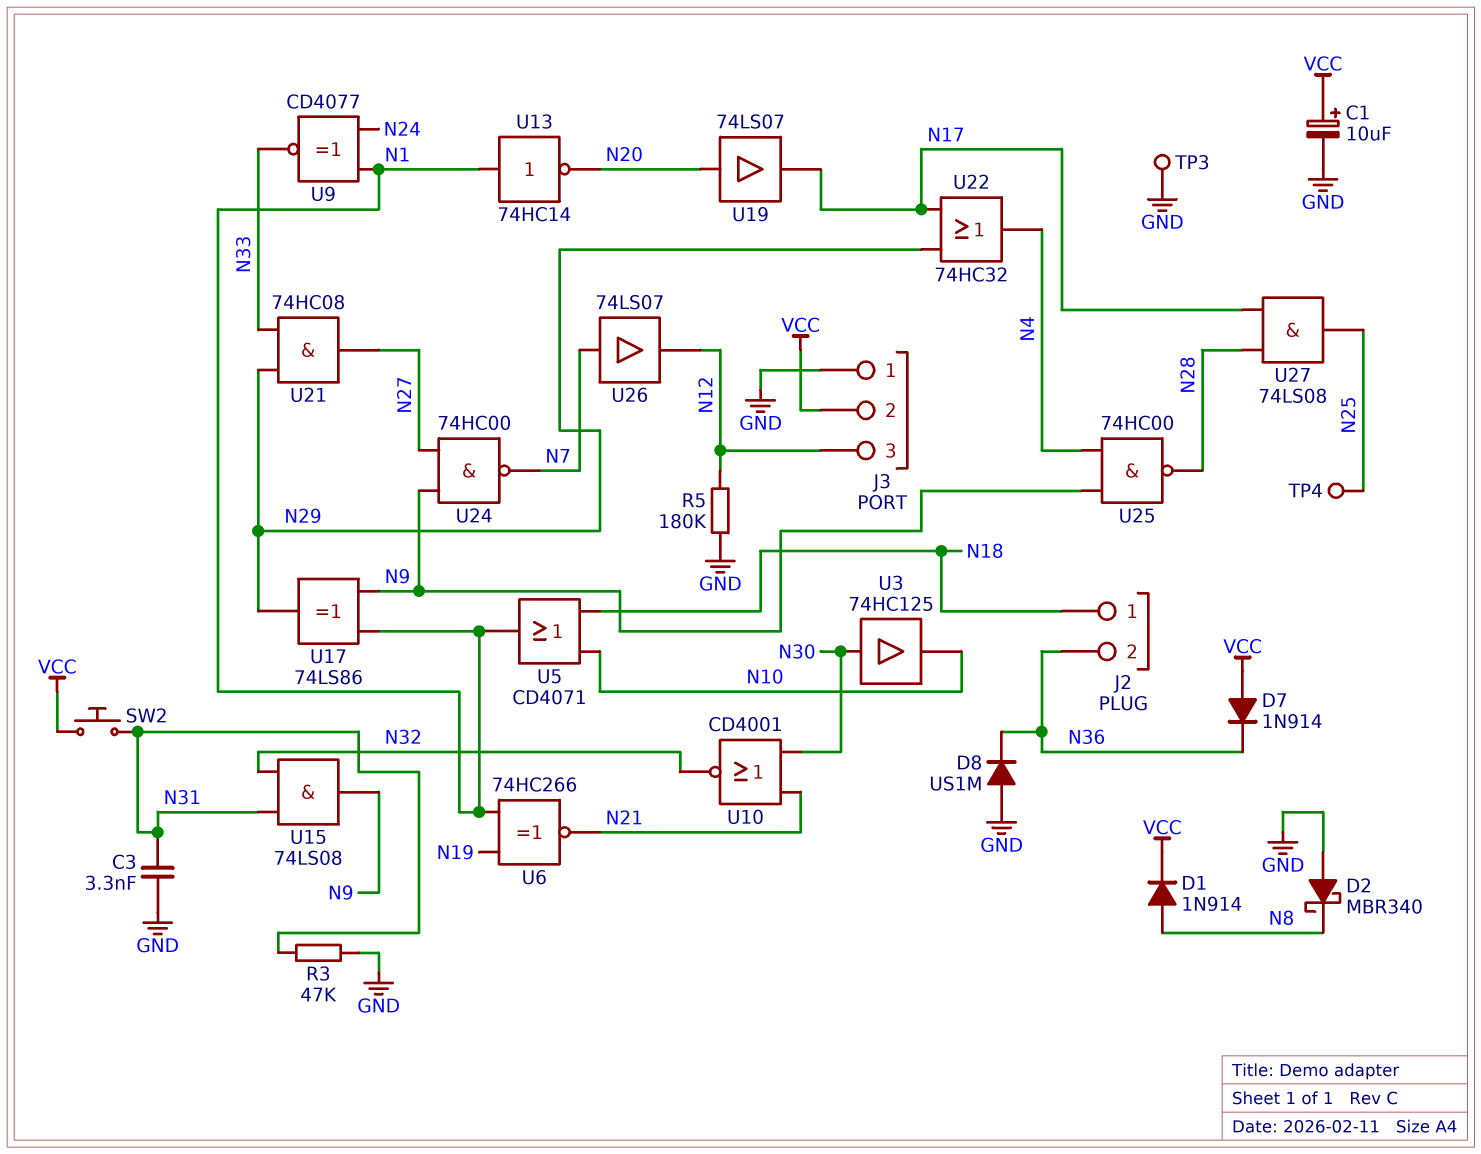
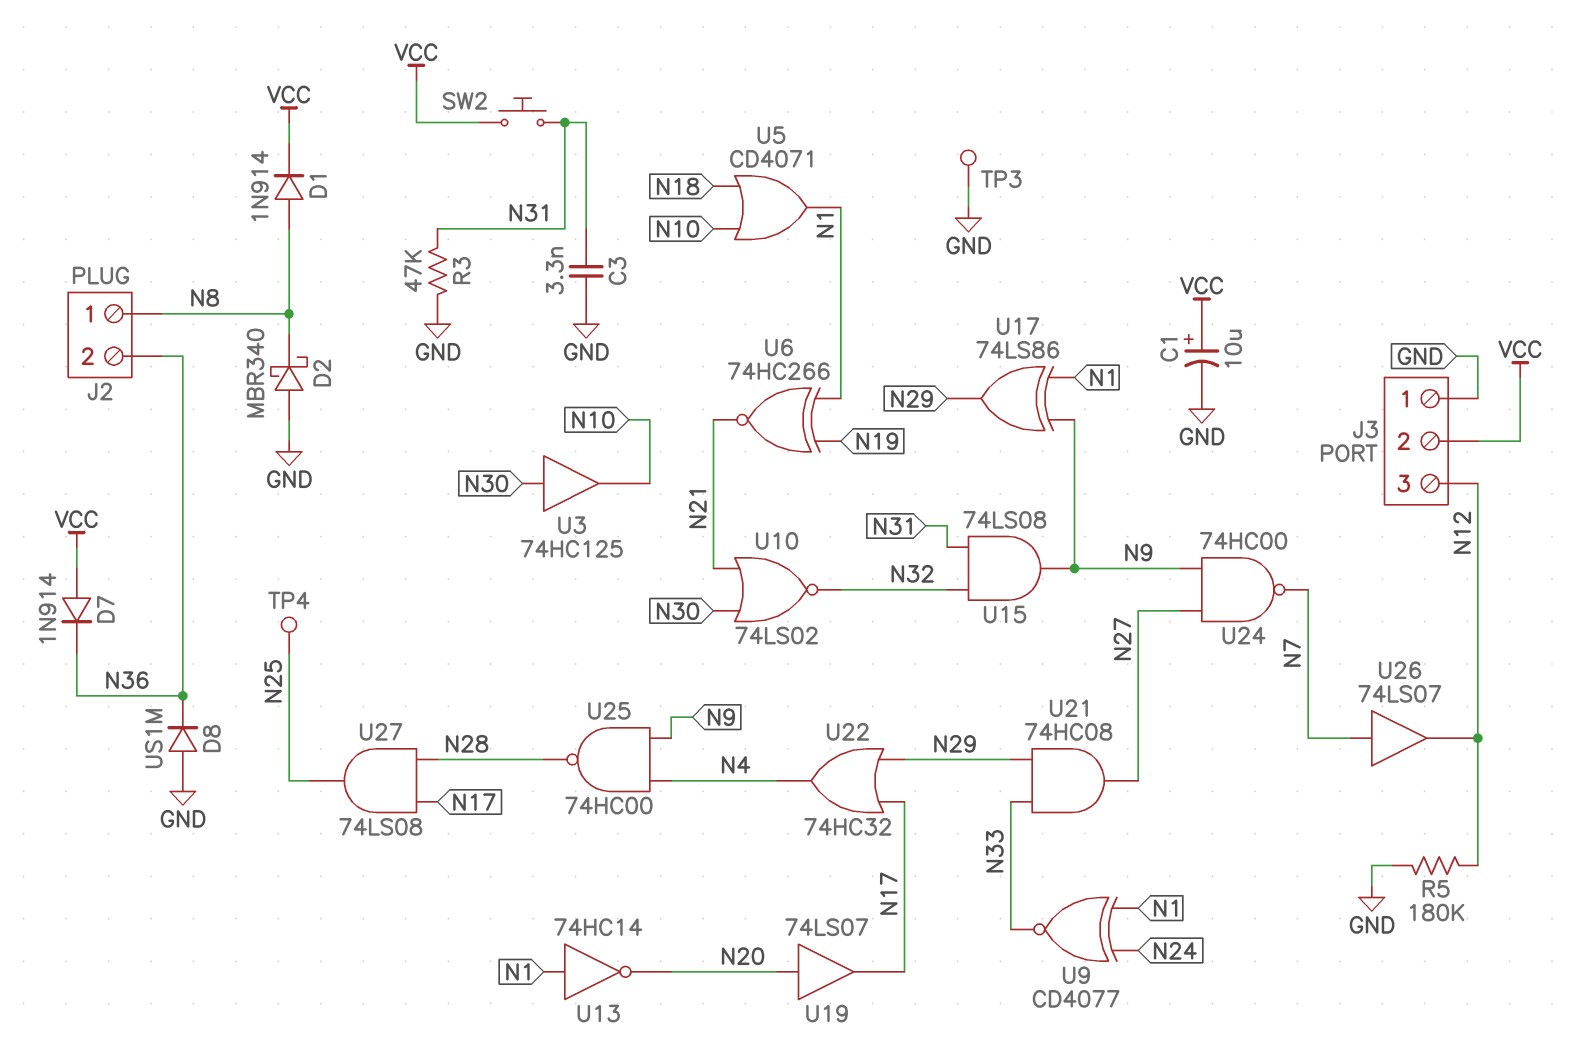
J2 pin 1: N18 -> N8
U10: NOR CD4001 (in N21, in N30, out N32) -> NOR 74LS02 (in N21, in N30, out N32)

